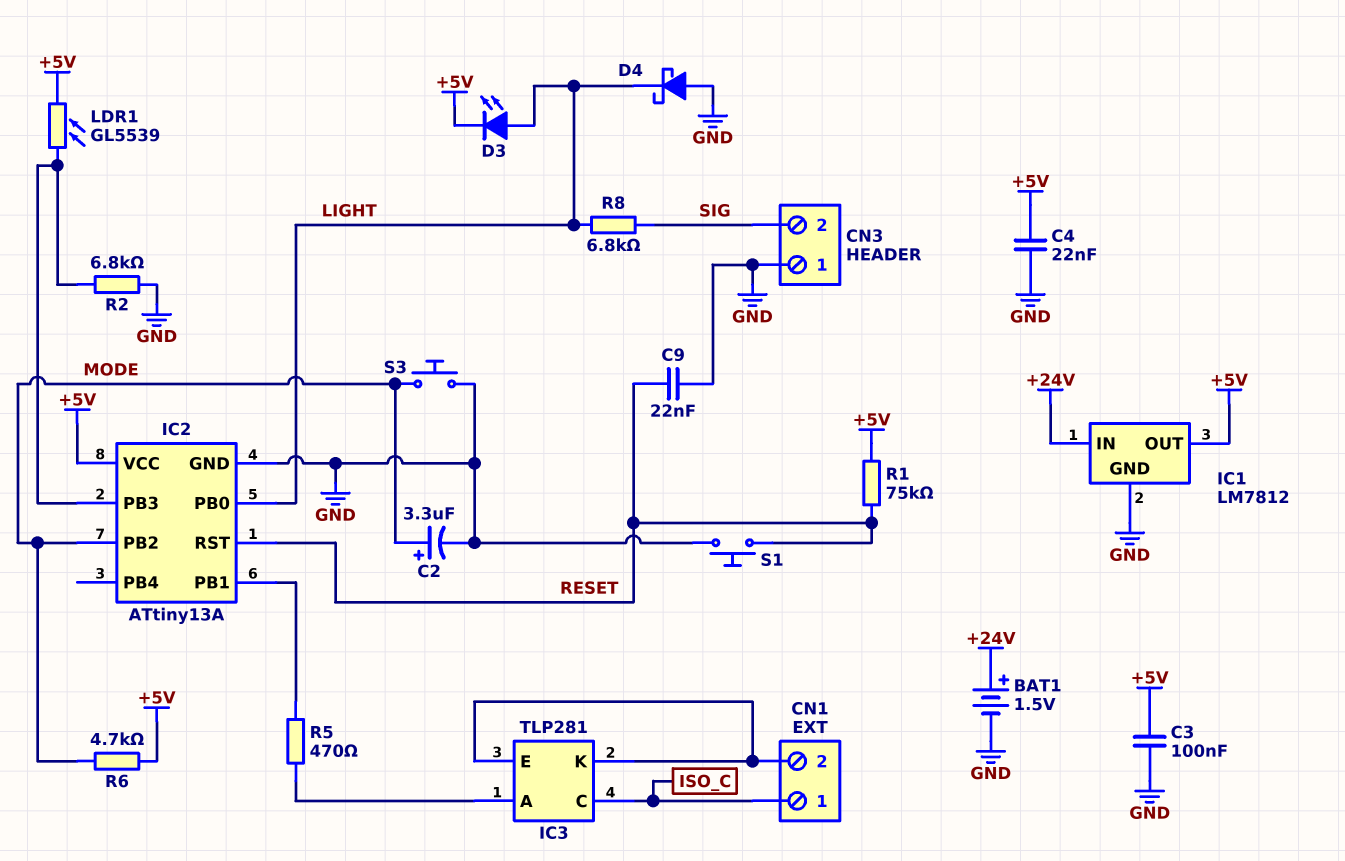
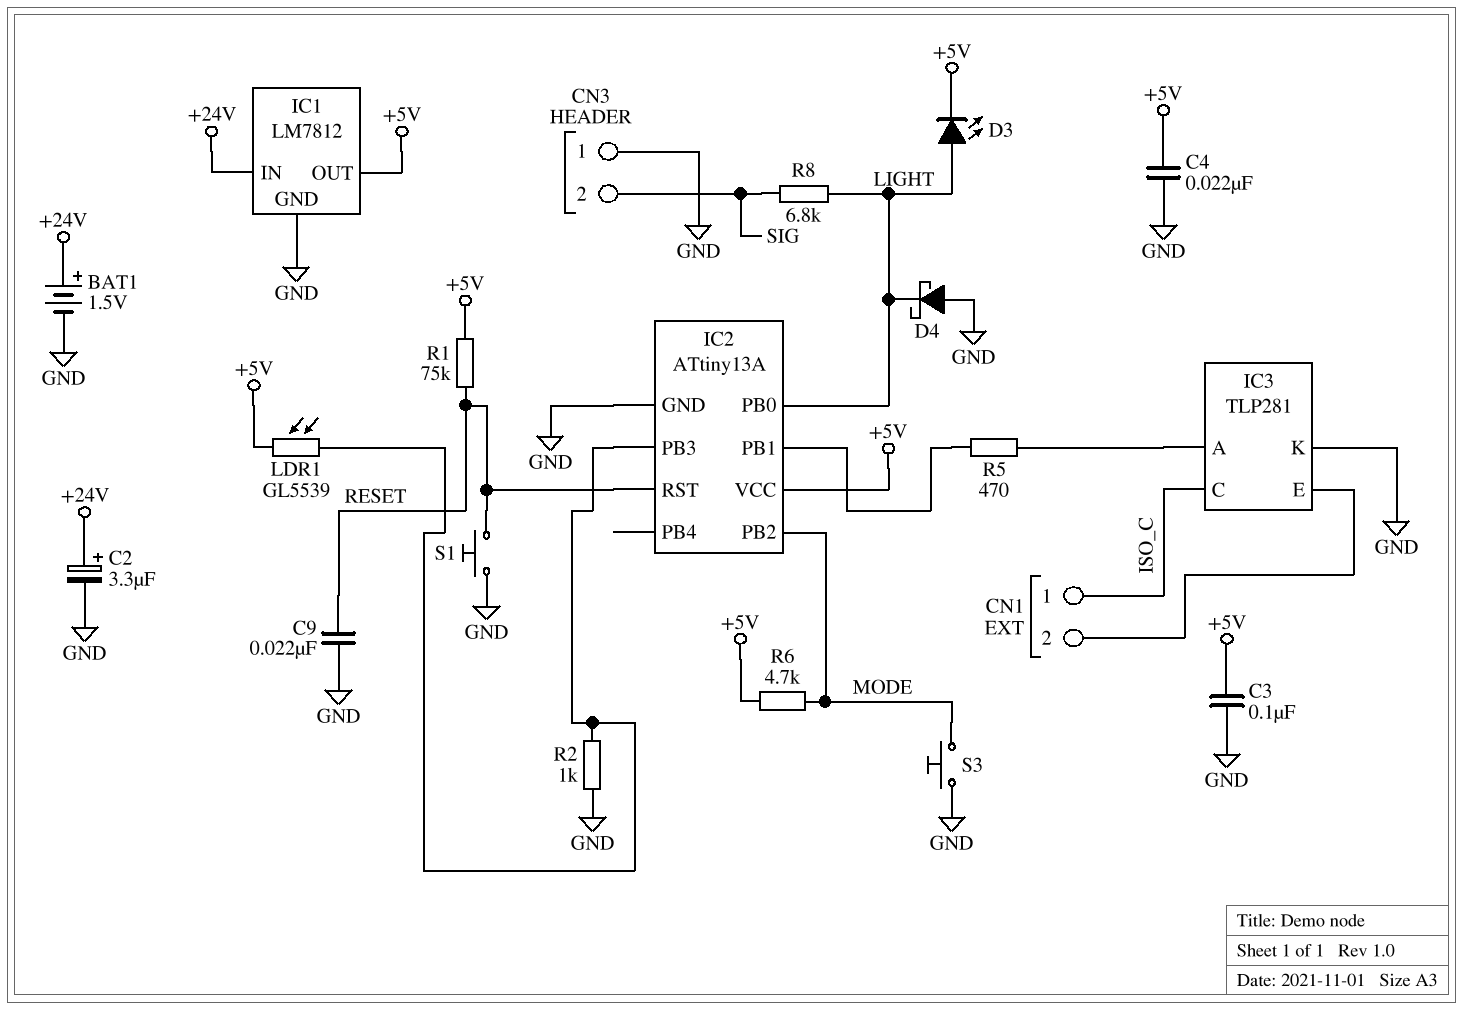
C2: 3.3uF (plus MODE, minus GND) -> 3.3uF (plus +24V, minus GND)
IC3 pin K: CN1/2 -> GND
R2: 6.8k (GND, IC2/PB3) -> 1k (GND, IC2/PB3)

